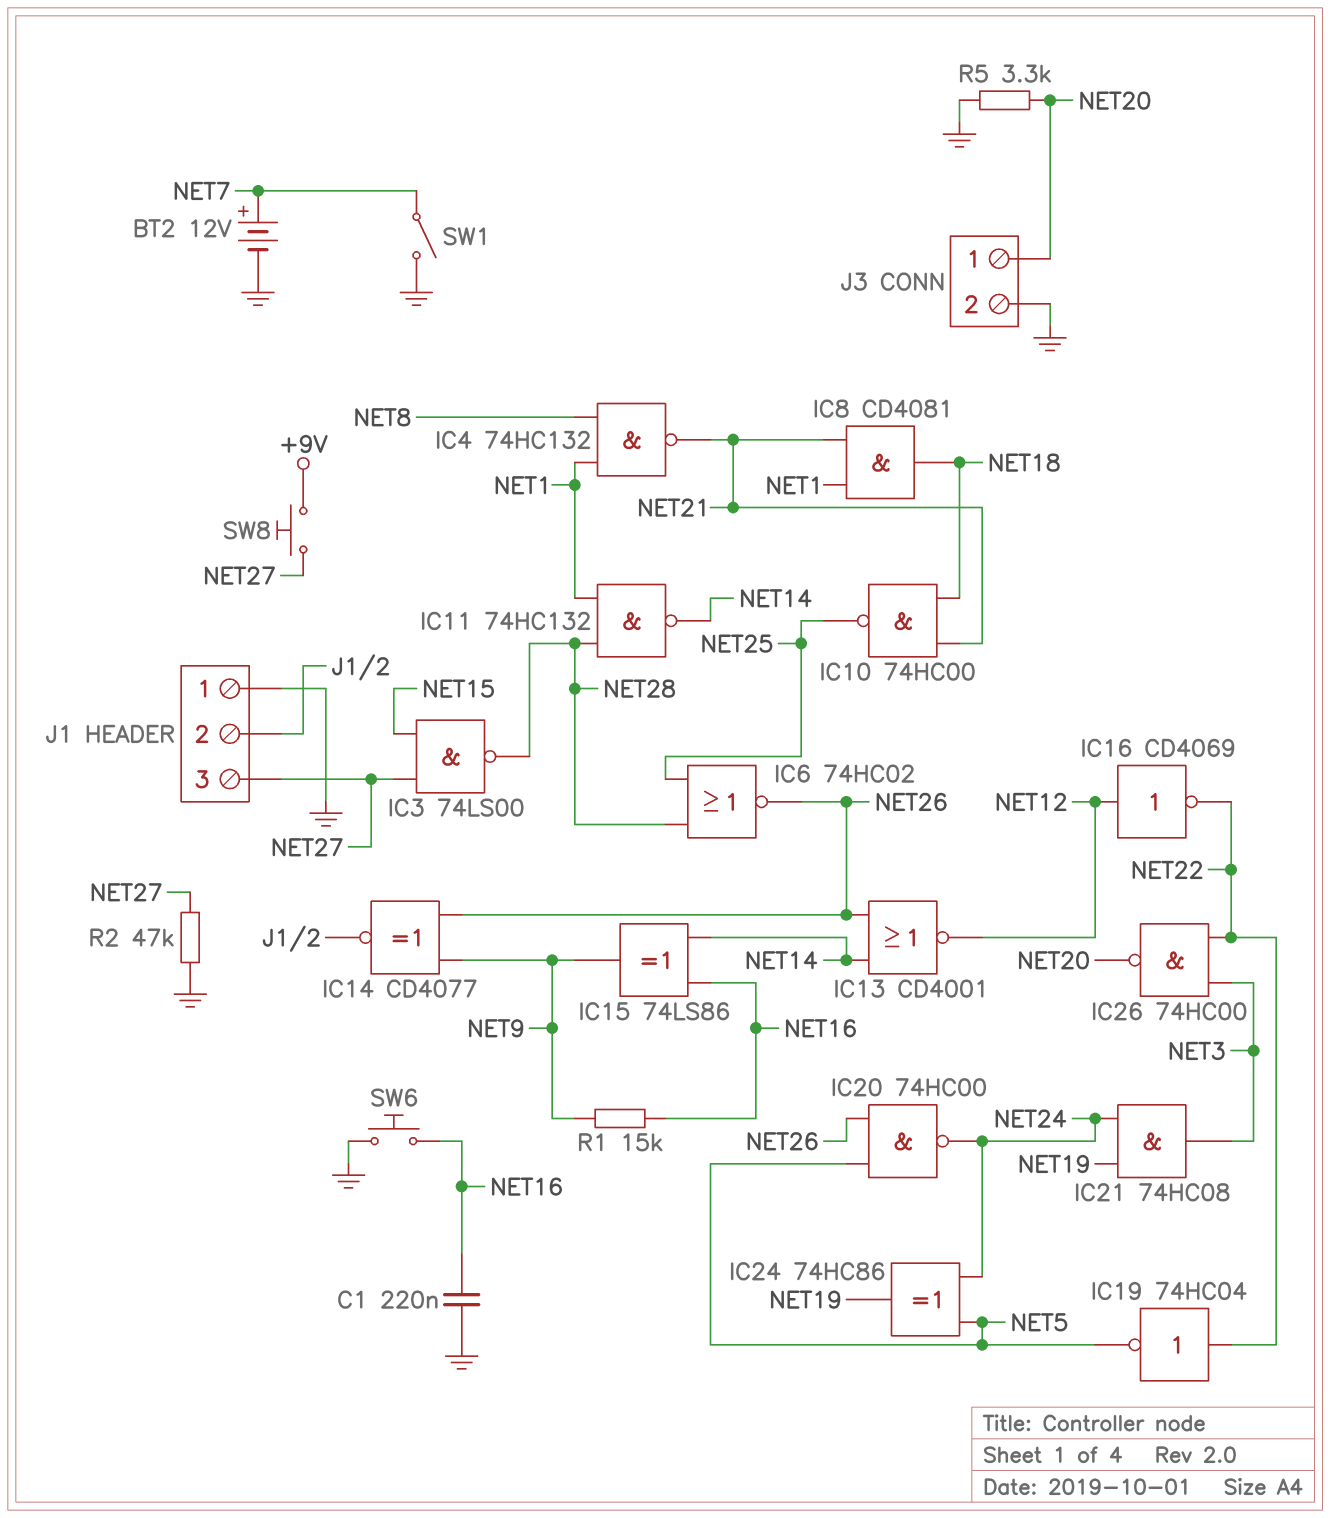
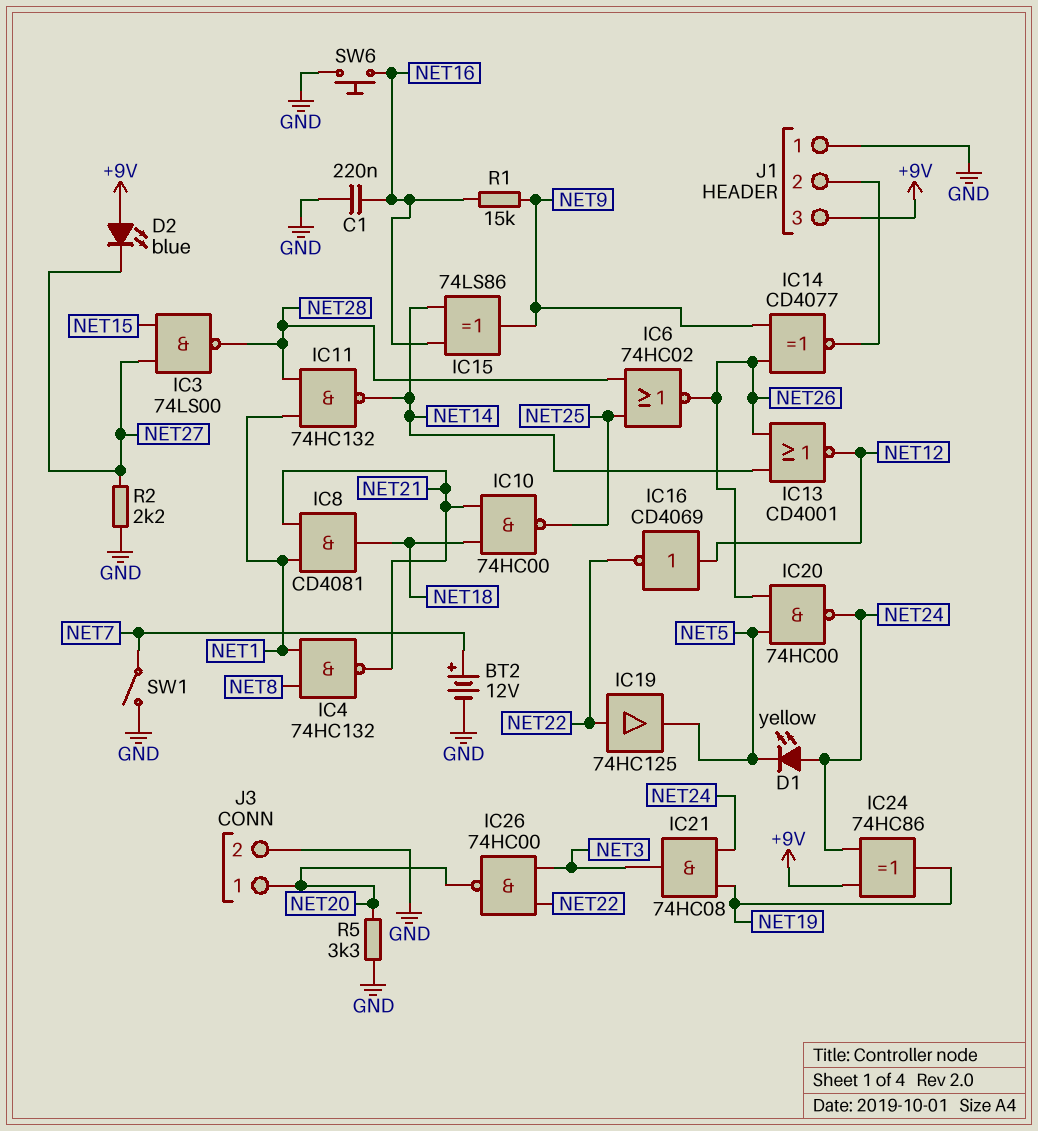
D1: none -> LED yellow (A NET24, K NET5)
D2: none -> LED blue (A +9V, K NET27)
IC19: NOT 74HC04 (in NET22, out NET5) -> buffer 74HC125 (in NET22, out NET5)
IC24: XOR 74HC86 (in NET5, in NET24, out NET19) -> XOR 74HC86 (in +9V, in NET24, out NET19)
J1 pin 3: NET27 -> +9V
R2: 47k (GND, NET27) -> 2.2k (GND, NET27)
SW8: button (+9V, NET27) -> none

